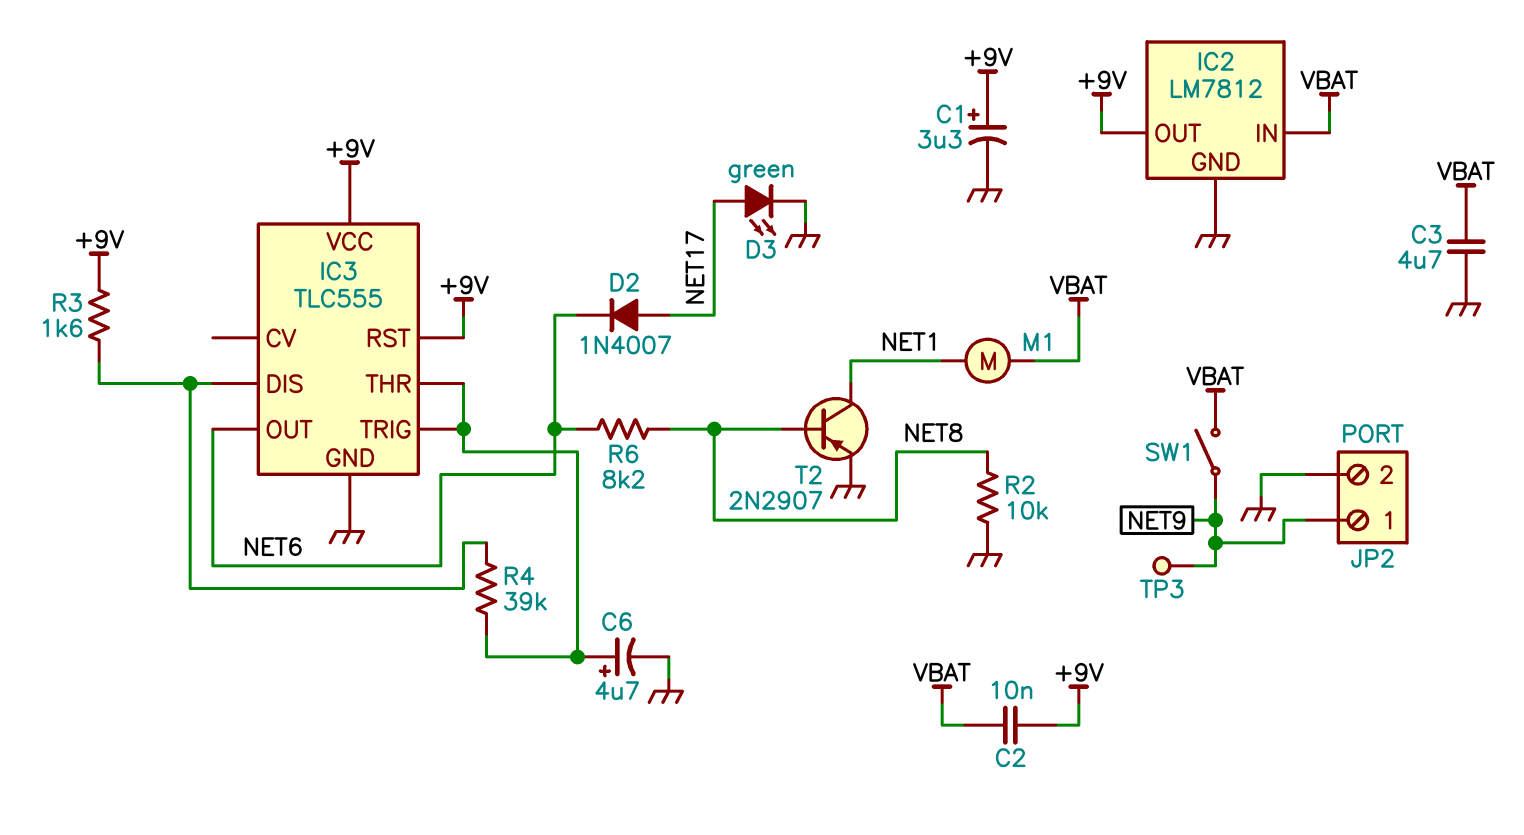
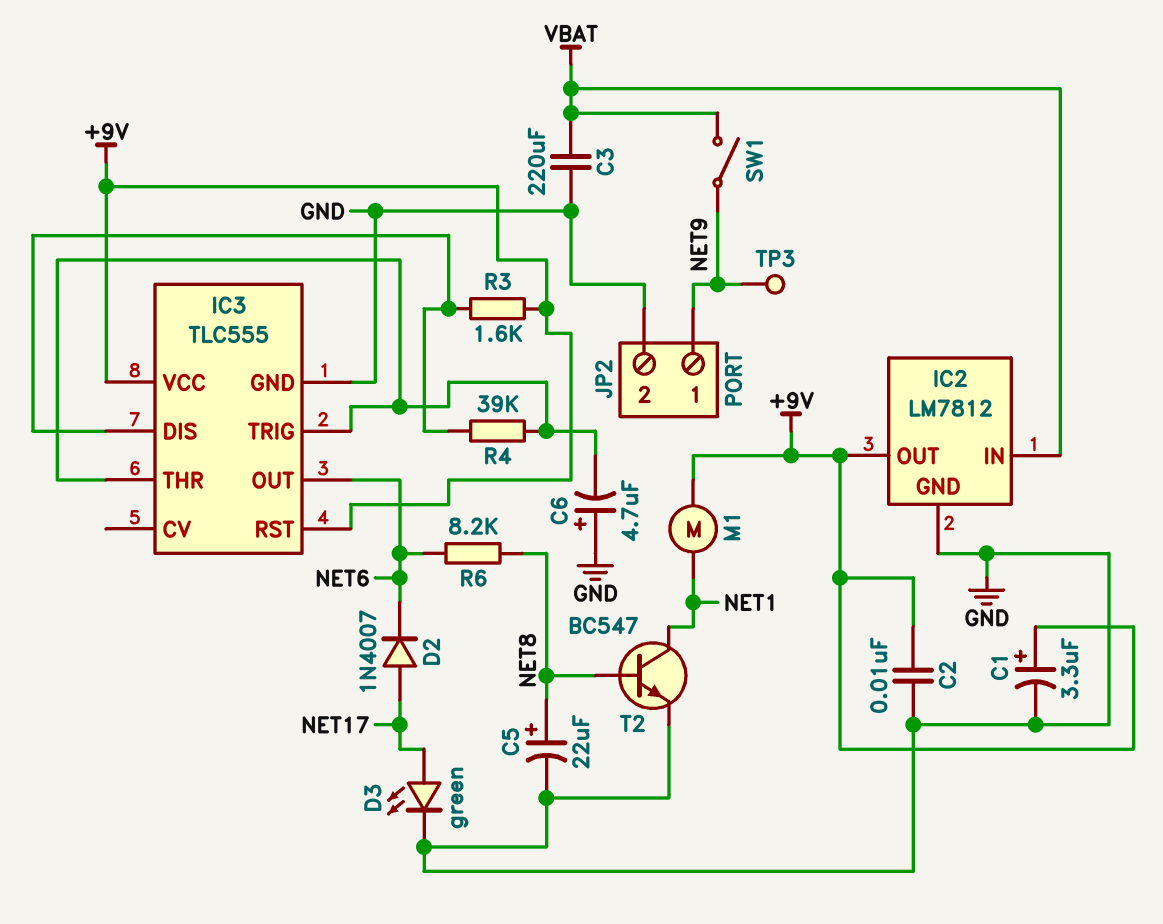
C2: 10nF (+9V, VBAT) -> 10nF (+9V, GND)
C3: 4.7uF (GND, VBAT) -> 220uF (GND, VBAT)
C5: none -> 22uF (plus NET8, minus GND)
C6: 4.7uF (plus IC3/THR, minus GND) -> 4.7uF (plus GND, minus IC3/THR)
M1: motor (NET1, VBAT) -> motor (+9V, NET1)
R2: 10k (GND, NET8) -> none
T2: PNP 2N2907 (B NET8, C NET1, E GND) -> NPN BC547 (B NET8, C NET1, E GND)

